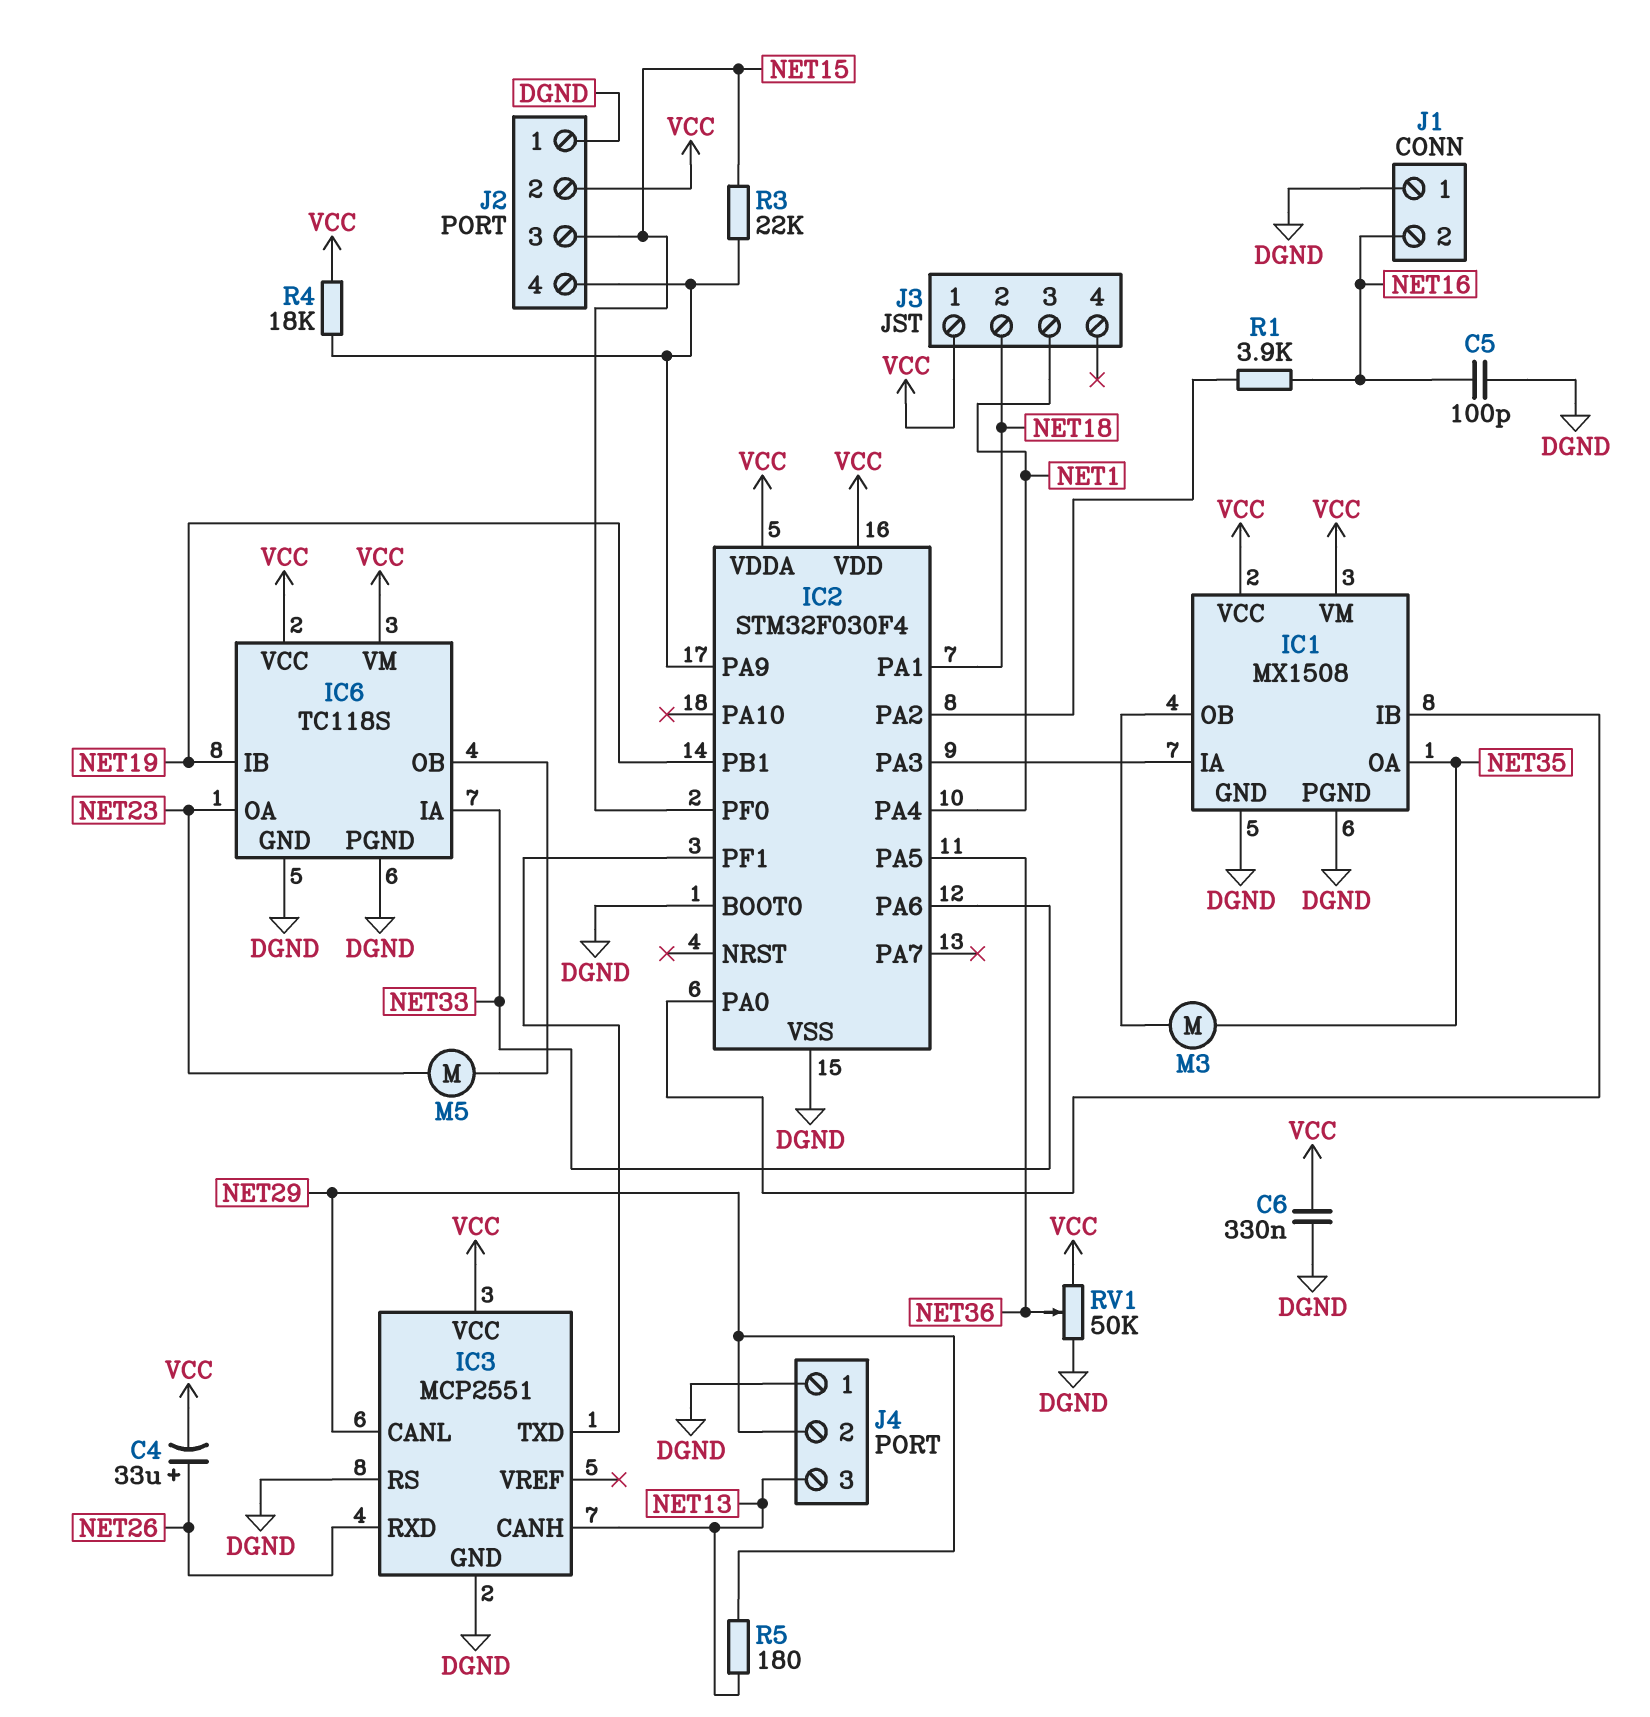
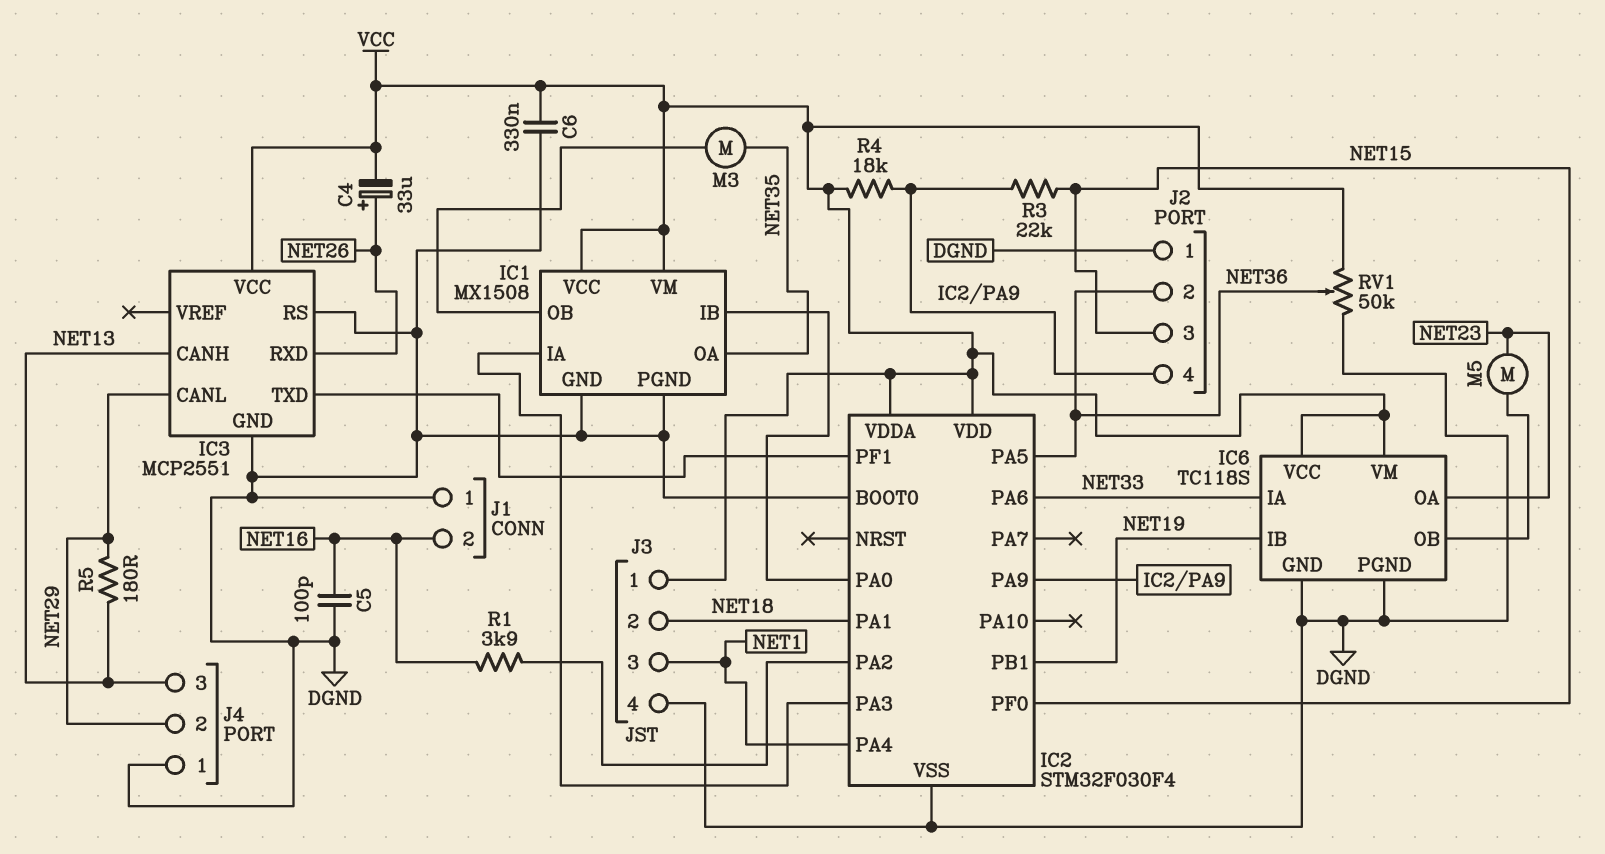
J2 pin 2: VCC -> NET36
J3 pin 4: none -> DGND

